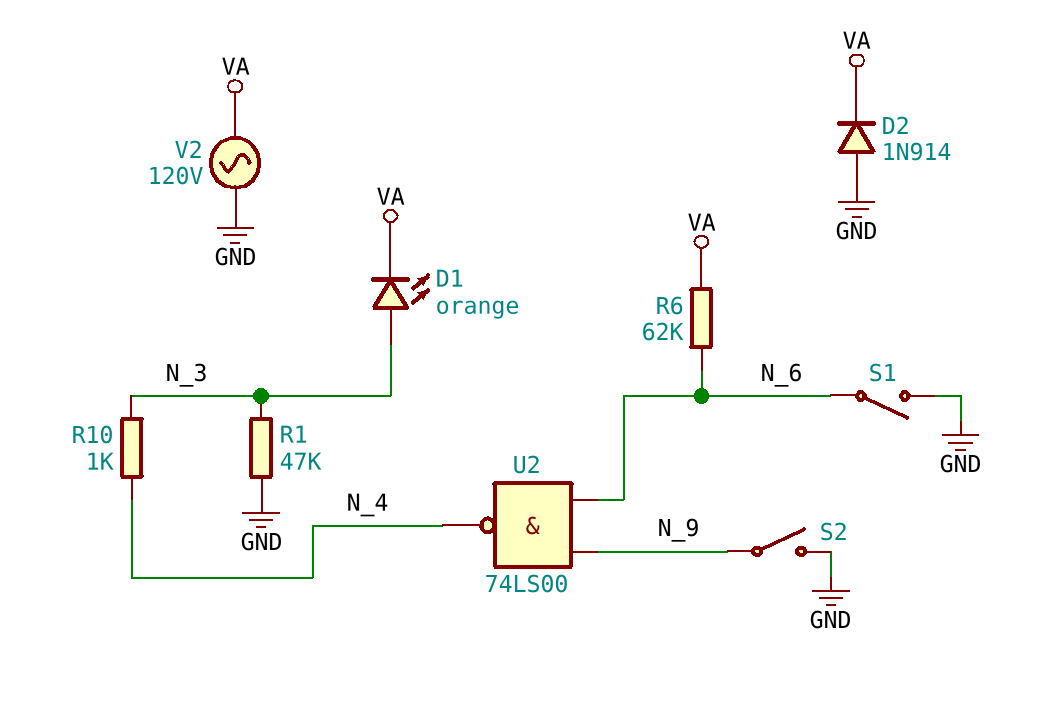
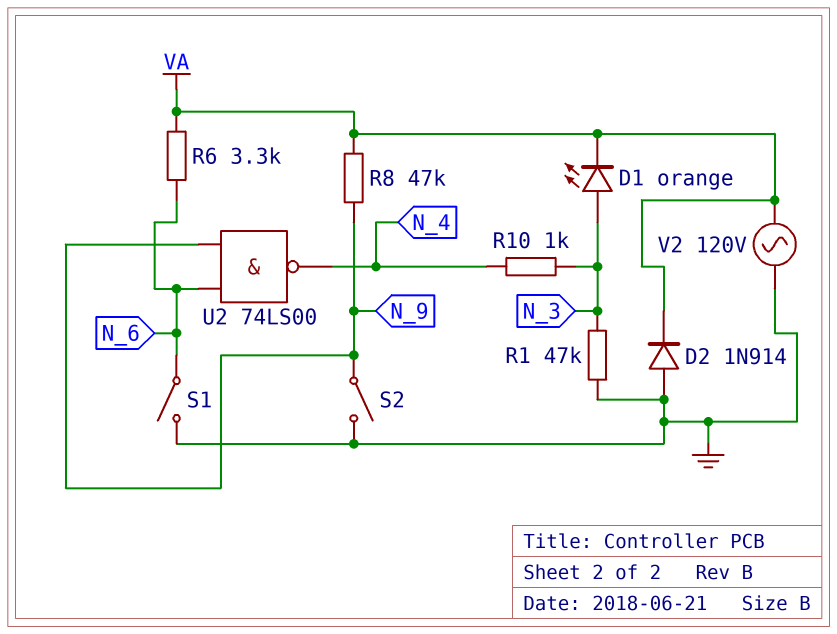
R6: 62k (N_6, VA) -> 3.3k (N_6, VA)
R8: none -> 47k (N_9, VA)

